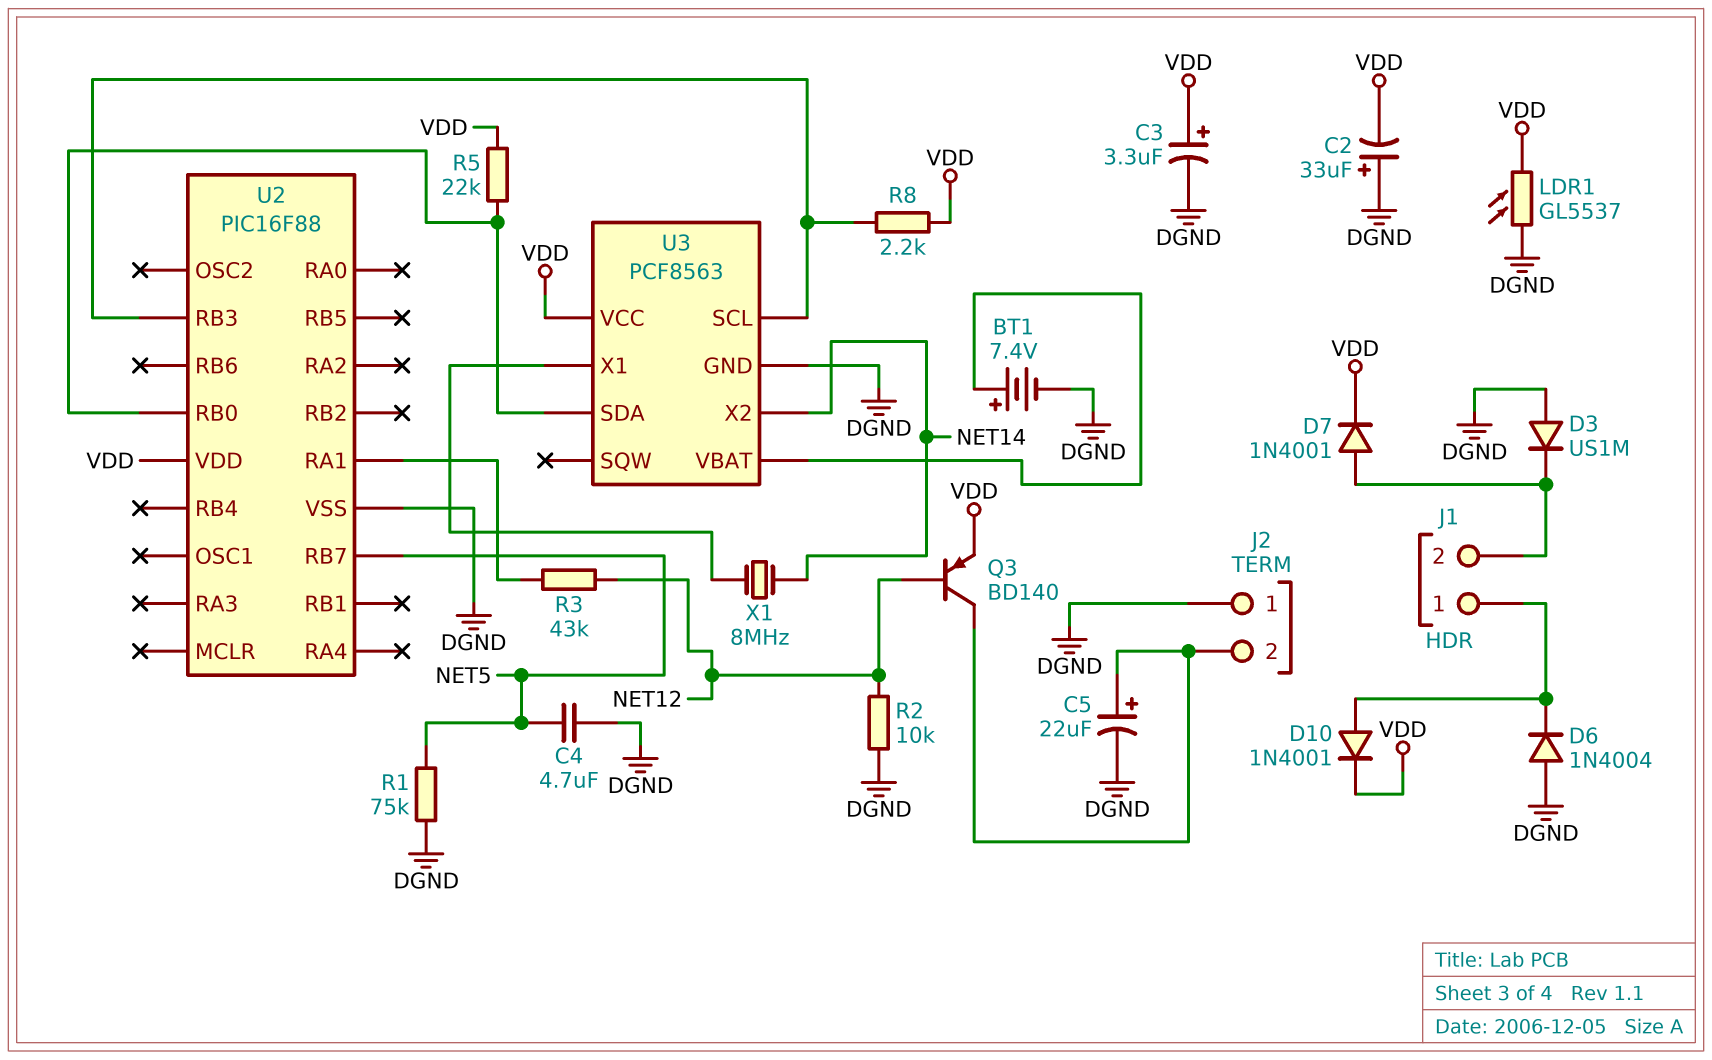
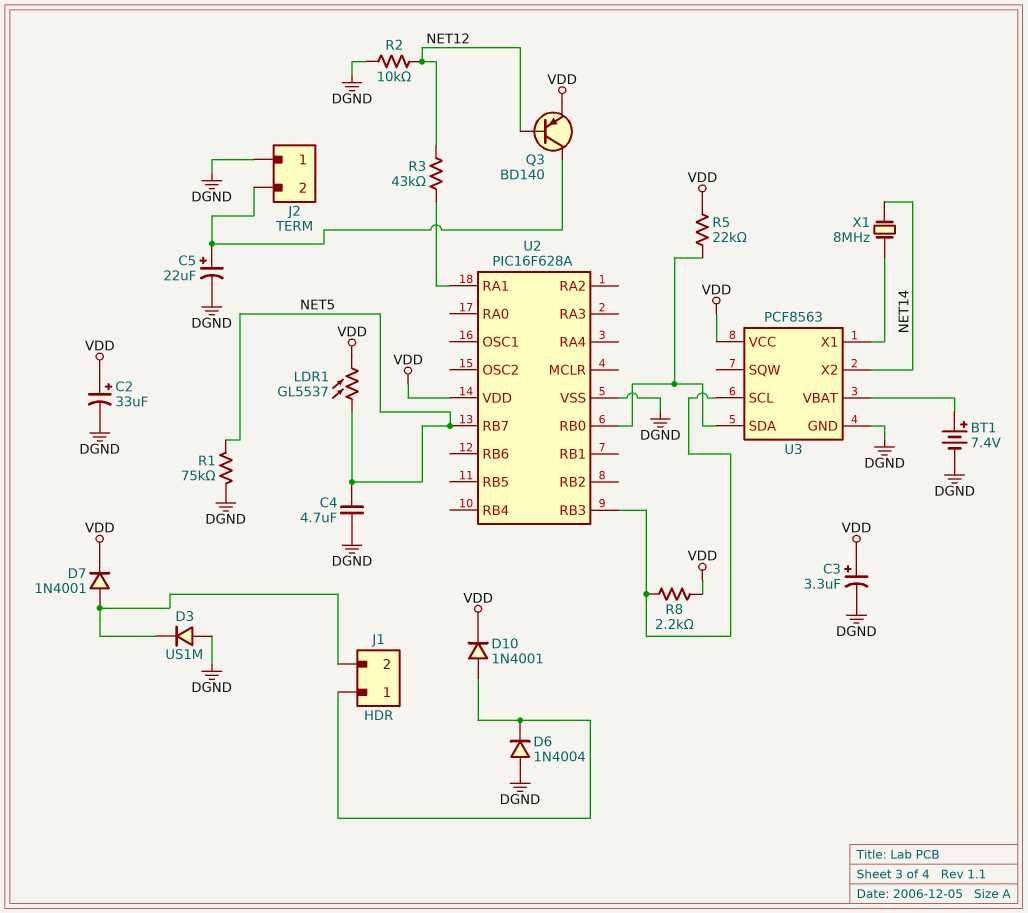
C2: 33uF (plus DGND, minus VDD) -> 33uF (plus VDD, minus DGND)
LDR1: GL5537 (DGND, VDD) -> GL5537 (NET5, VDD)
U2: PIC16F88 -> PIC16F628A

